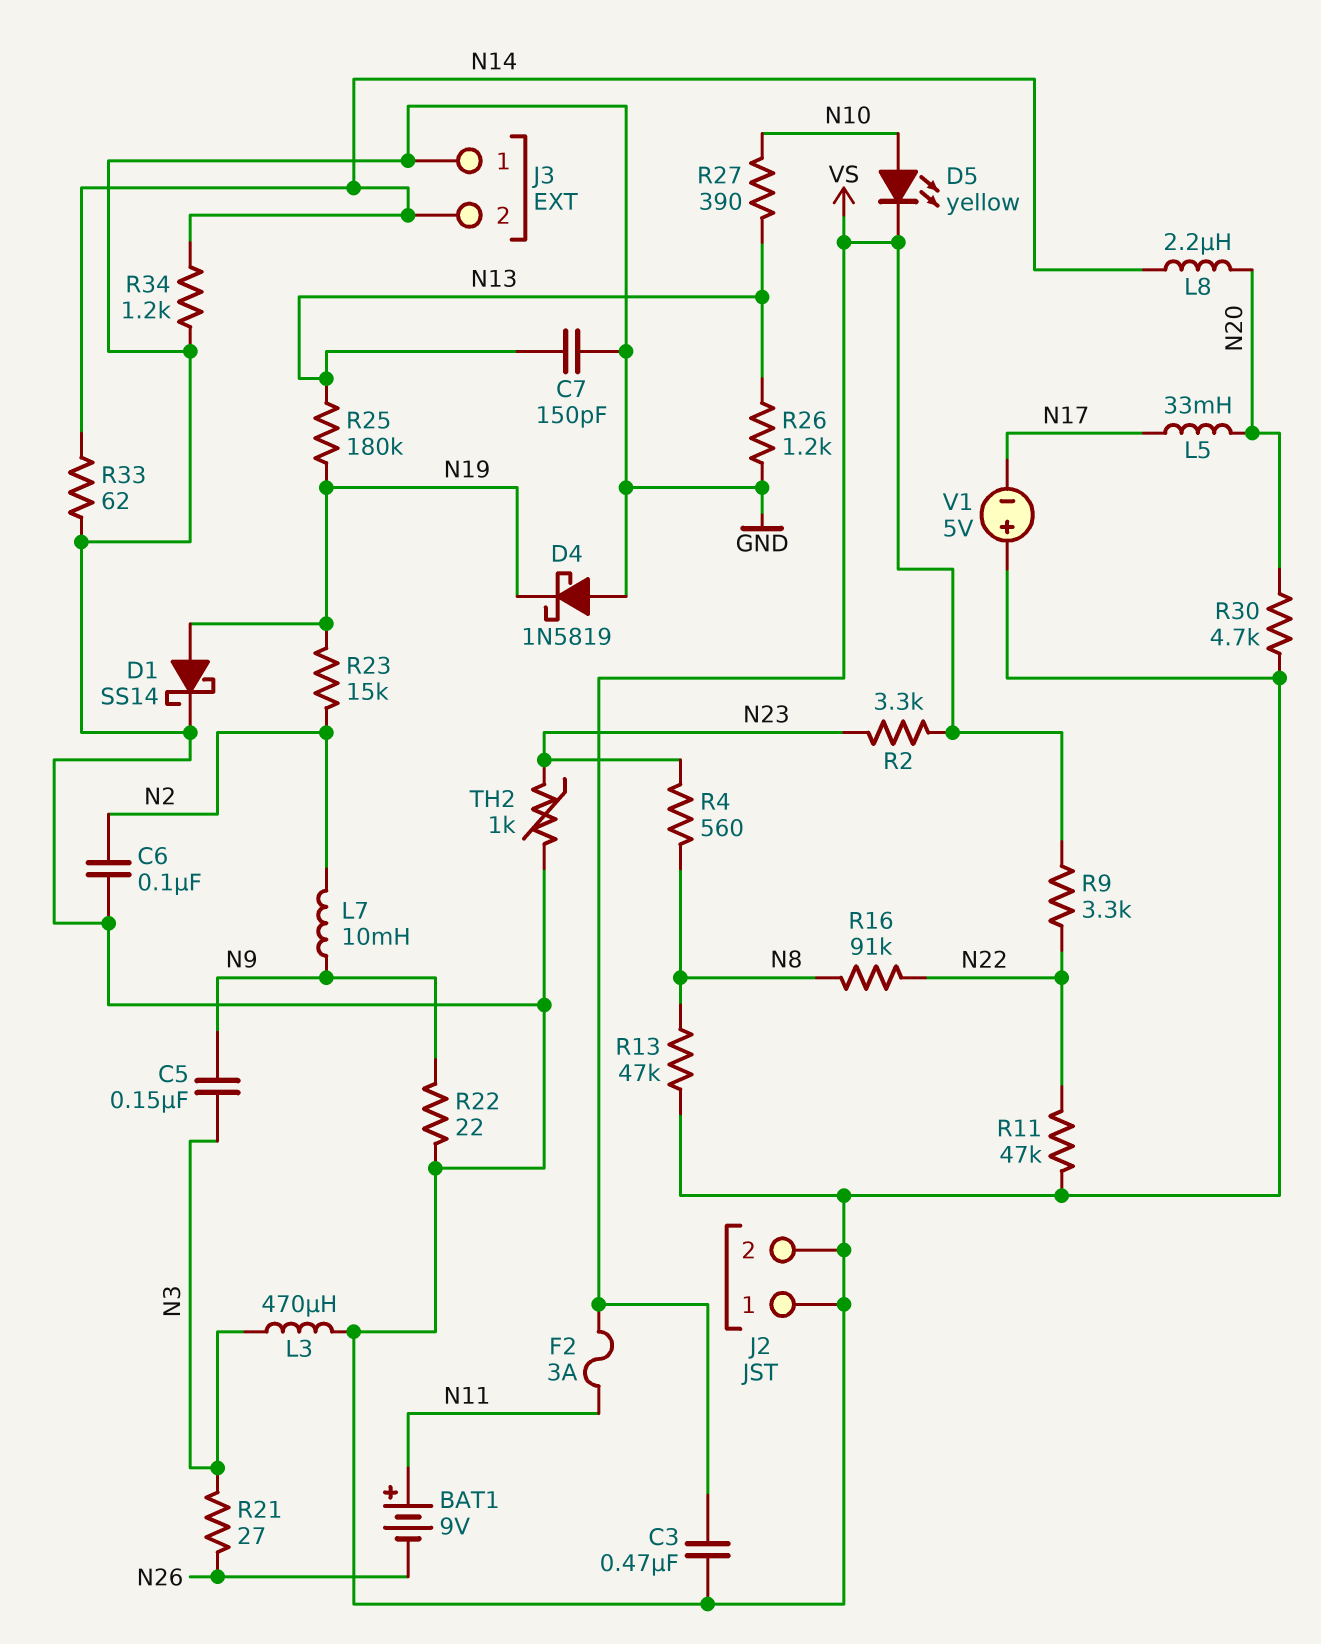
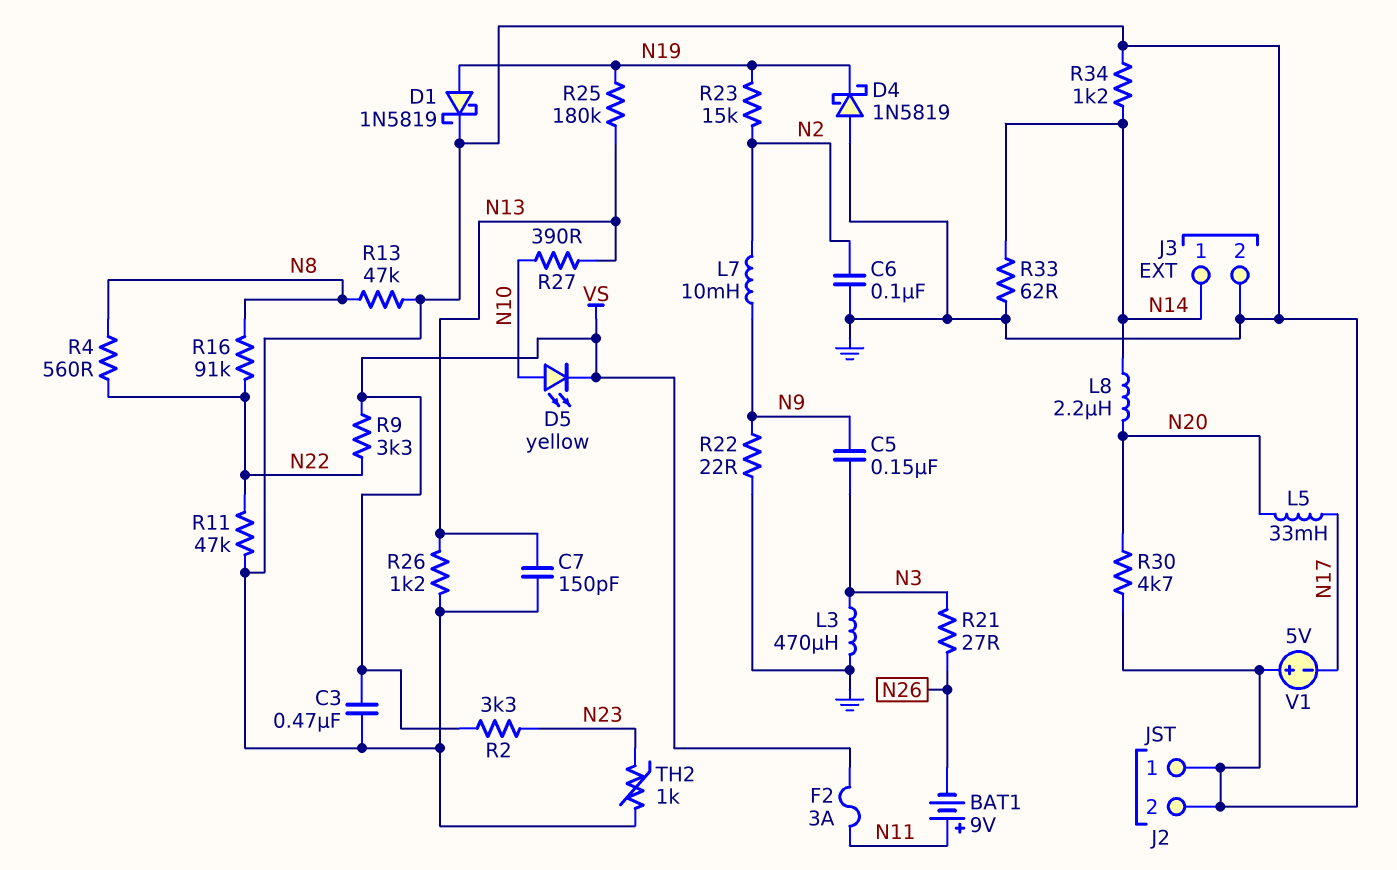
D1: schottky SS14 (A N19, K GND) -> schottky 1N5819 (A N19, K GND)
J3 pin 1: GND -> N14
J3 pin 2: N14 -> GND
R4: 560 (N8, N23) -> 560 (N8, N22)

